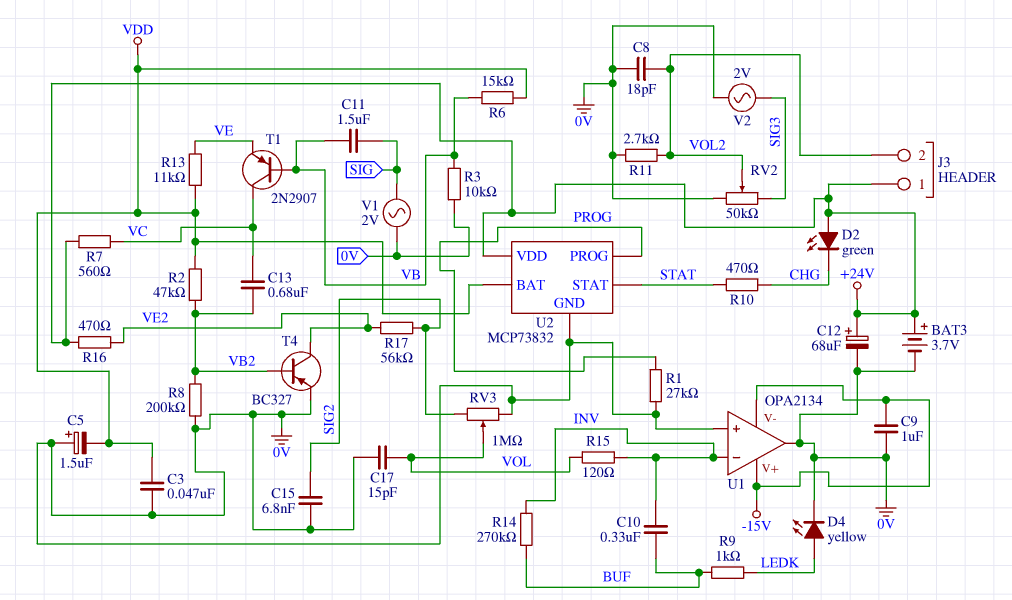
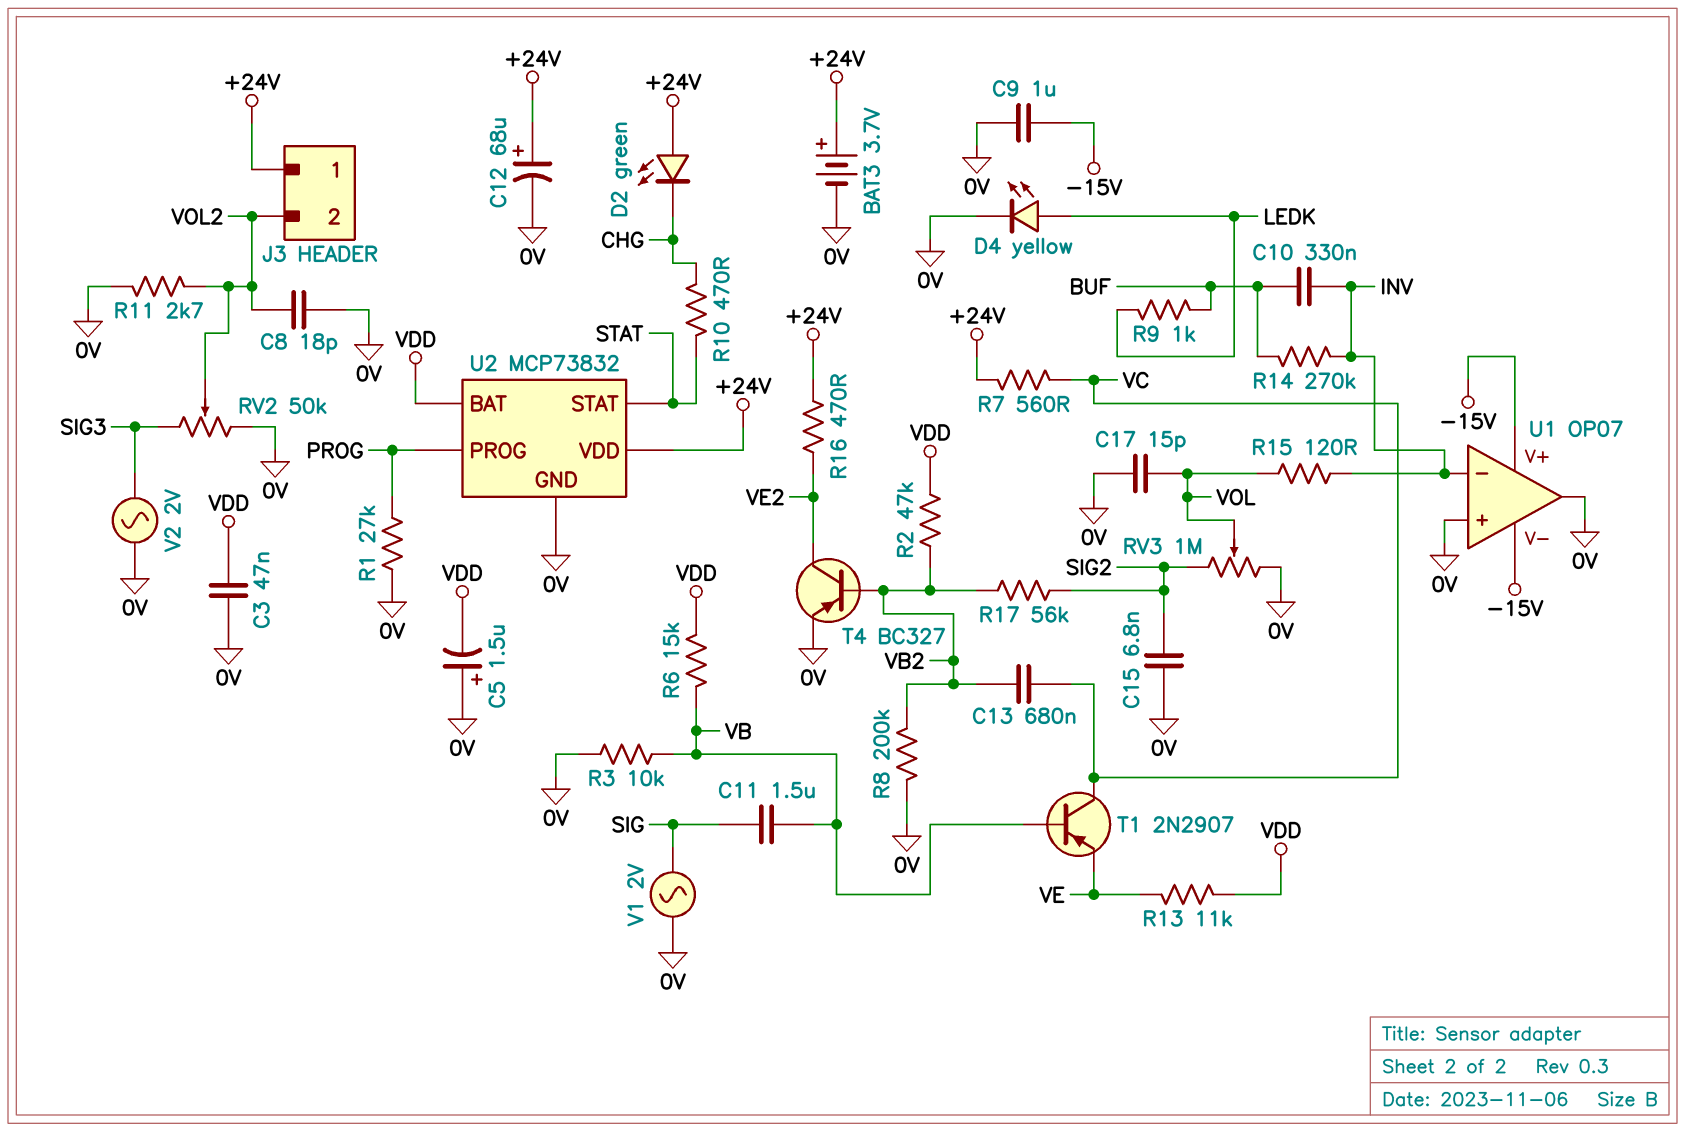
R17: 56k (SIG2, VE2) -> 56k (SIG2, VB2)
U1: OPA2134 -> OP07

